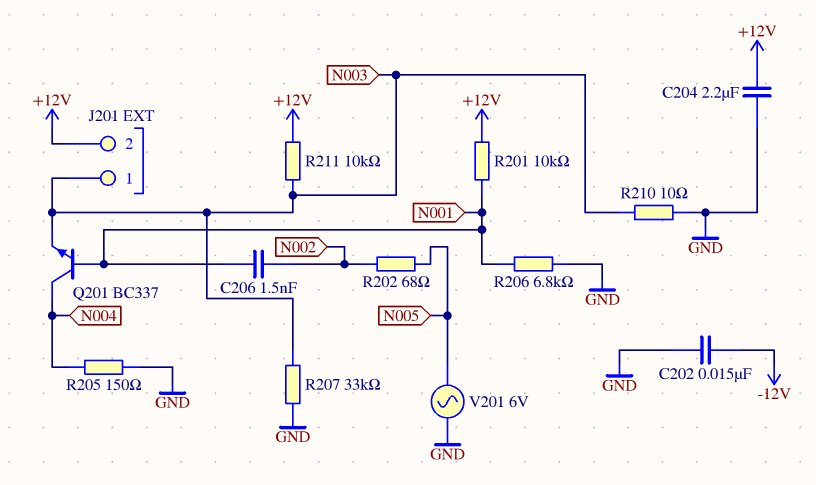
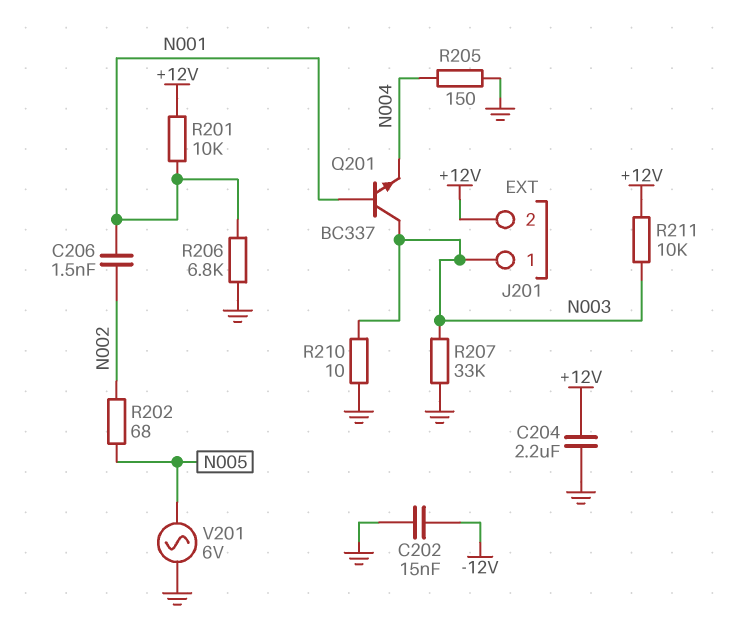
Q201: NPN BC337 (B N001, C N004, E N003) -> NPN BC337 (B N001, C N003, E N004)

